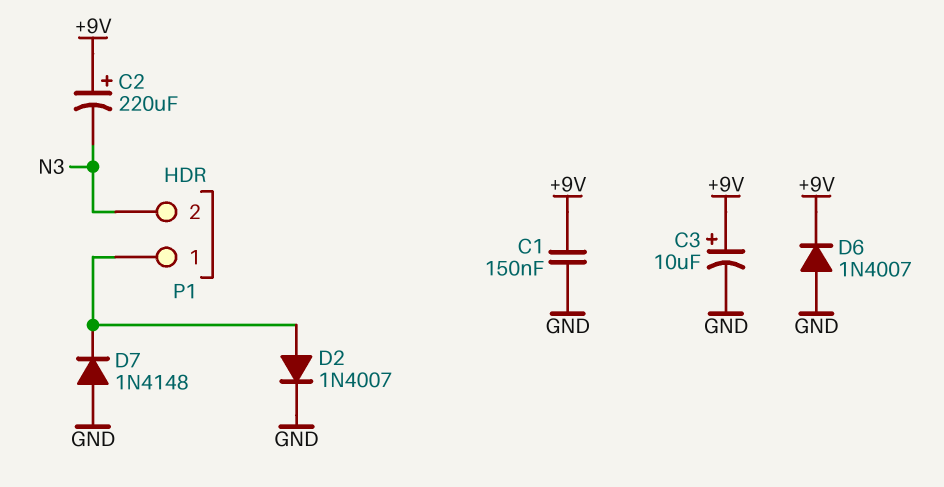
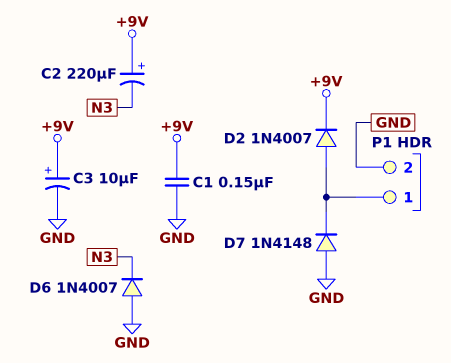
D2: diode 1N4007 (A P1/1, K GND) -> diode 1N4007 (A P1/1, K +9V)
D6: diode 1N4007 (A GND, K +9V) -> diode 1N4007 (A GND, K N3)
P1 pin 2: N3 -> GND

